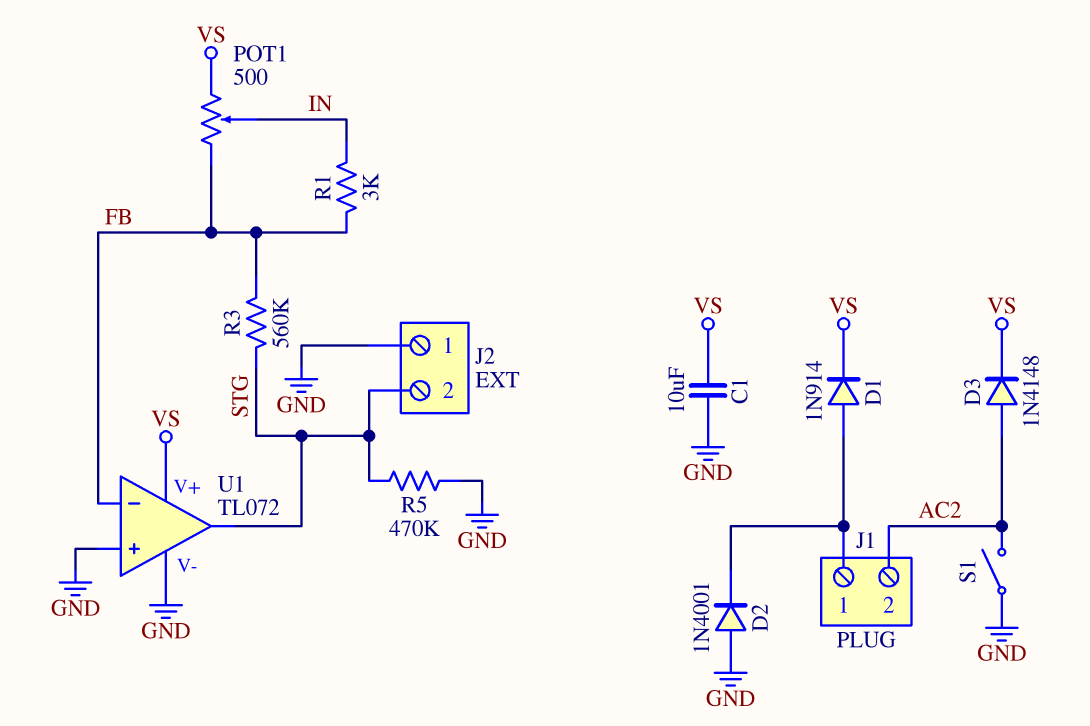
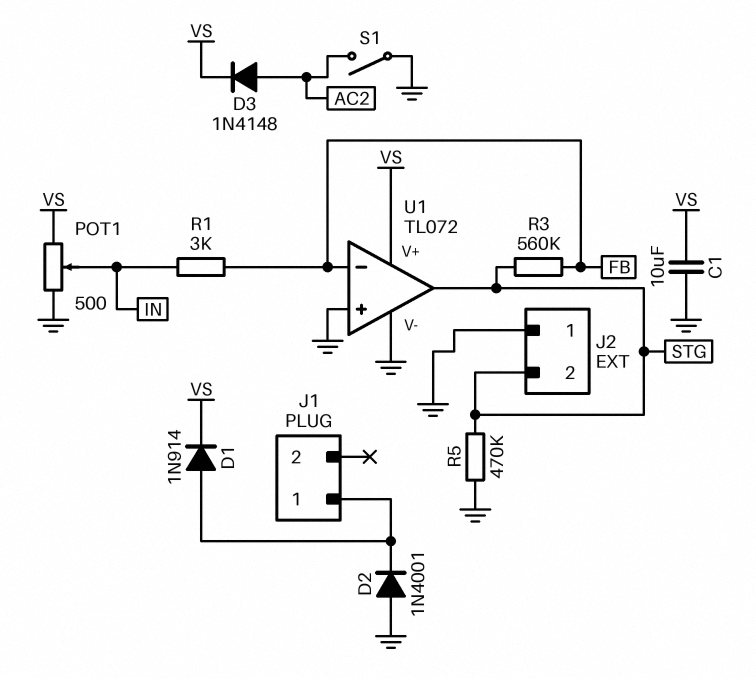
J1 pin 2: AC2 -> none
POT1: 500 (FB, VS, wiper IN) -> 500 (GND, VS, wiper IN)

